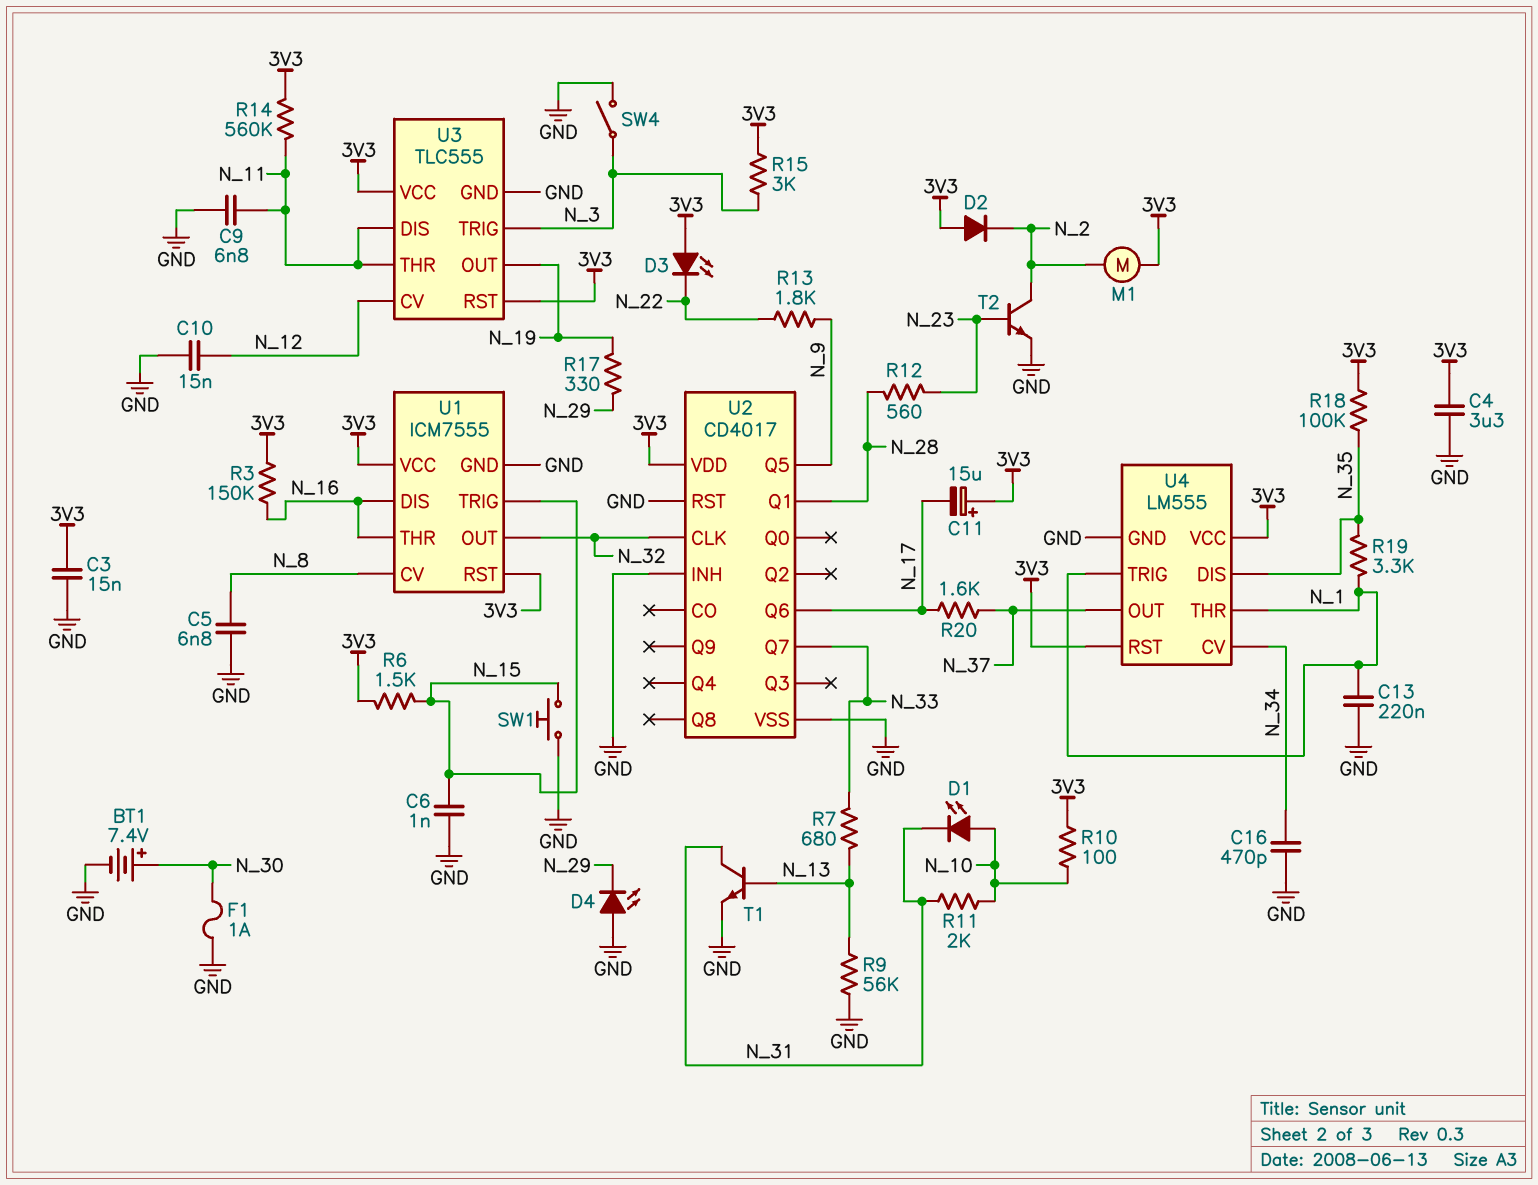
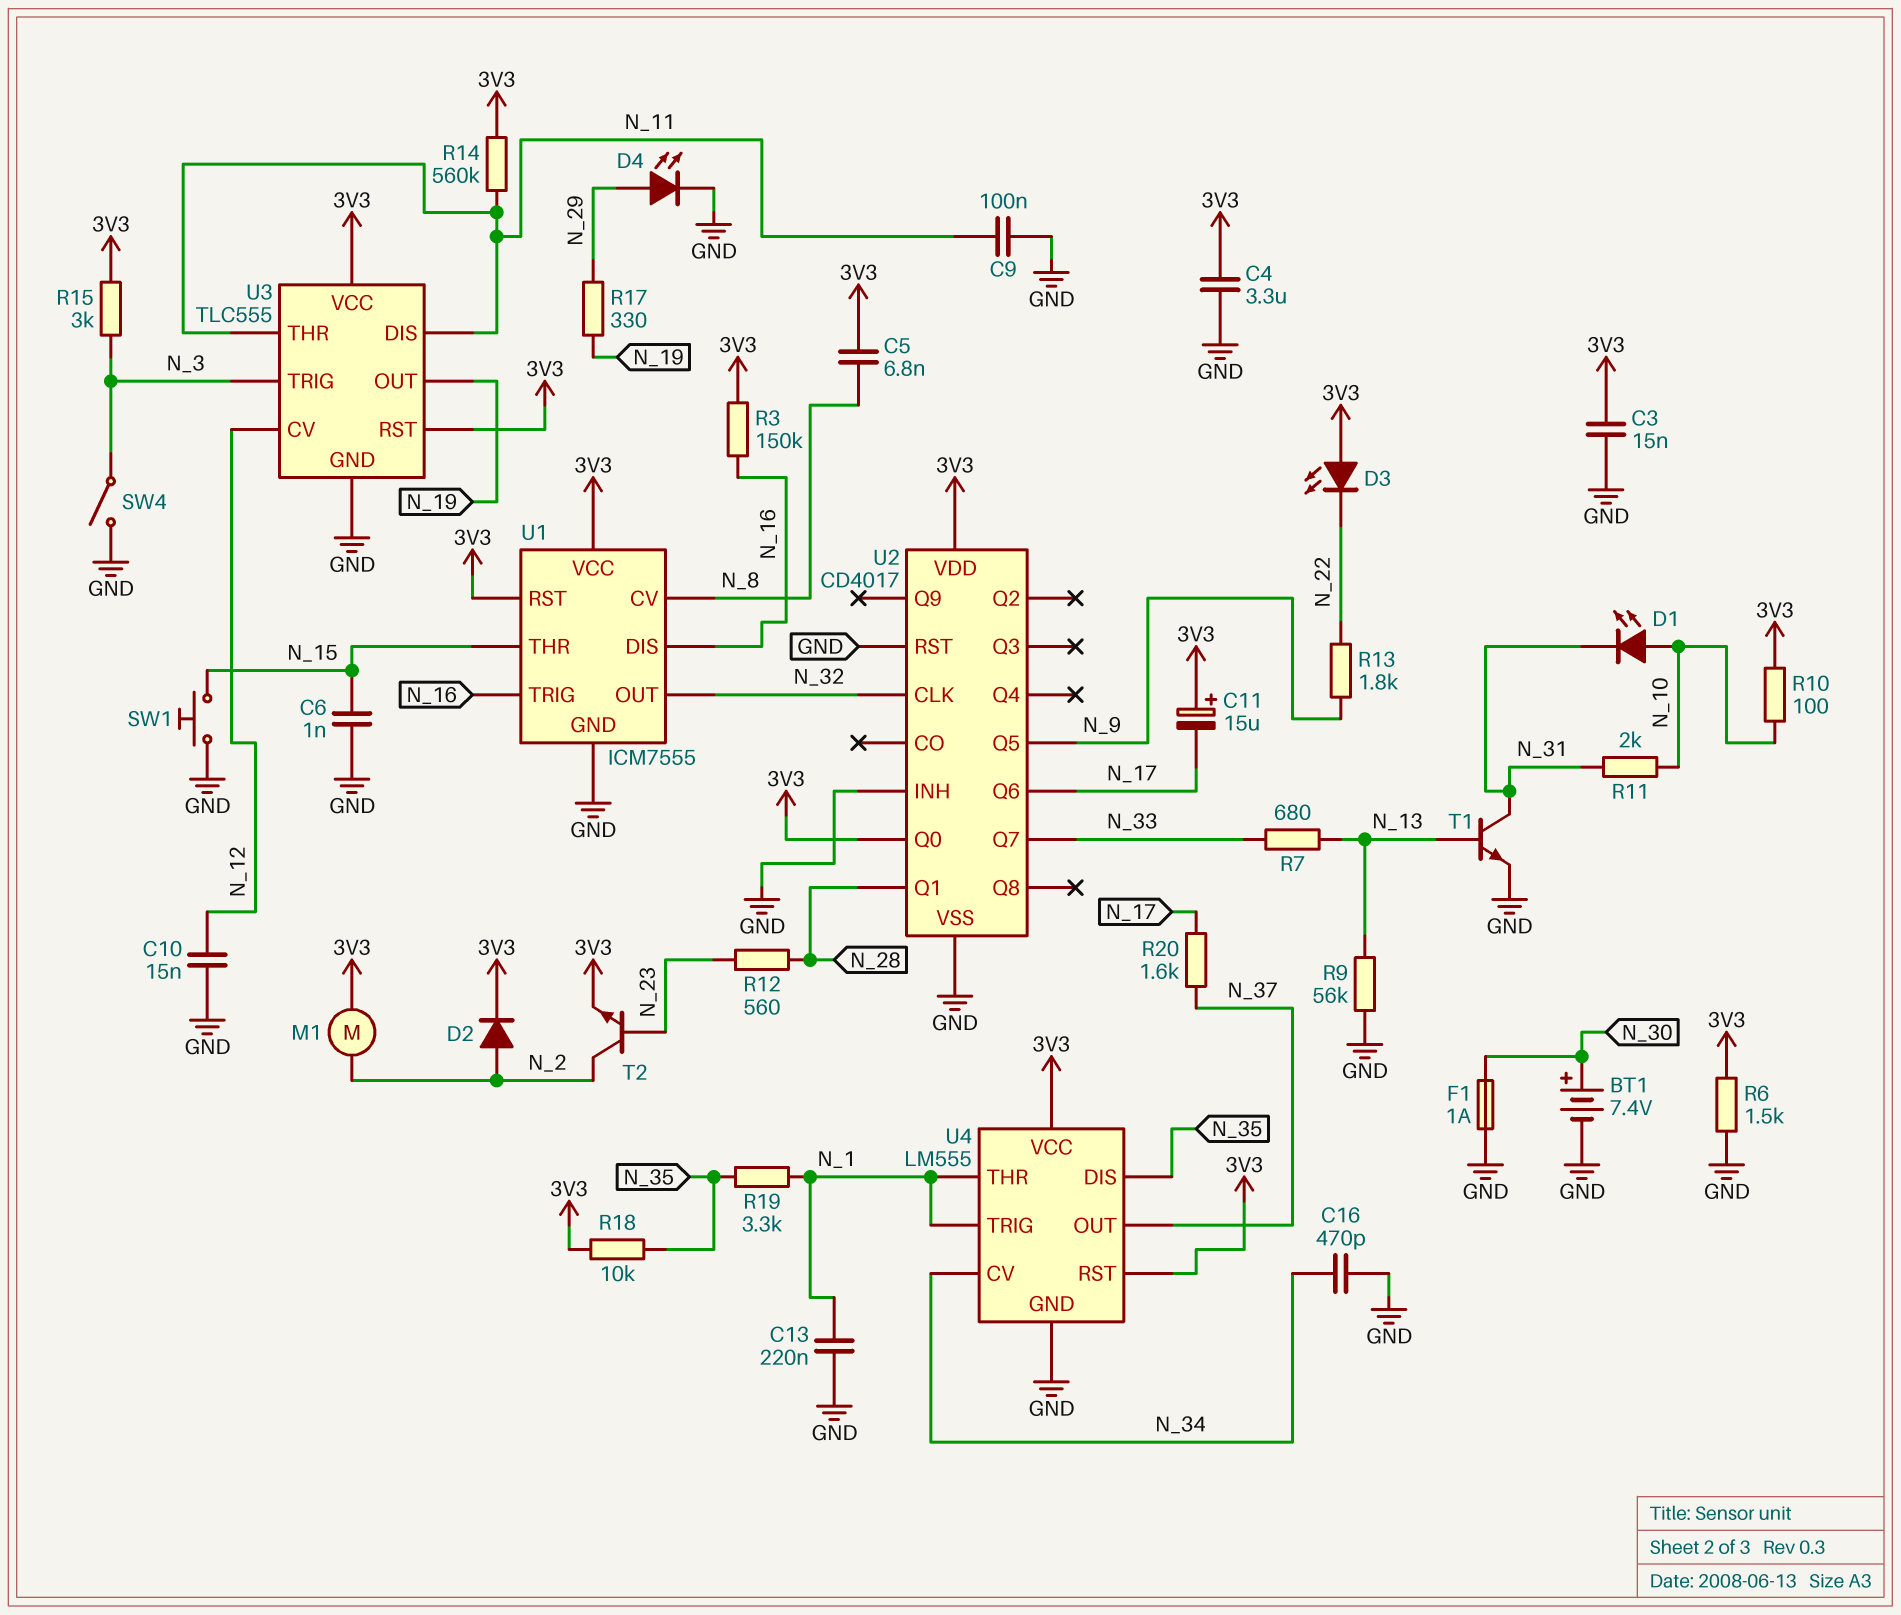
C5: 6.8nF (GND, N_8) -> 6.8nF (3V3, N_8)
C9: 6.8nF (GND, N_11) -> 100nF (GND, N_11)
D2: diode (A 3V3, K N_2) -> diode (A N_2, K 3V3)
D4: LED (A GND, K N_29) -> LED (A N_29, K GND)
R6: 1.5k (3V3, N_15) -> 1.5k (3V3, GND)
R18: 100k (3V3, N_35) -> 10k (3V3, N_35)
T2: NPN (B N_23, C N_2, E GND) -> NPN (B N_23, C N_2, E 3V3)
U1 pin THR: N_16 -> N_15
U1 pin TRIG: N_15 -> N_16
U2 pin Q0: none -> 3V3

